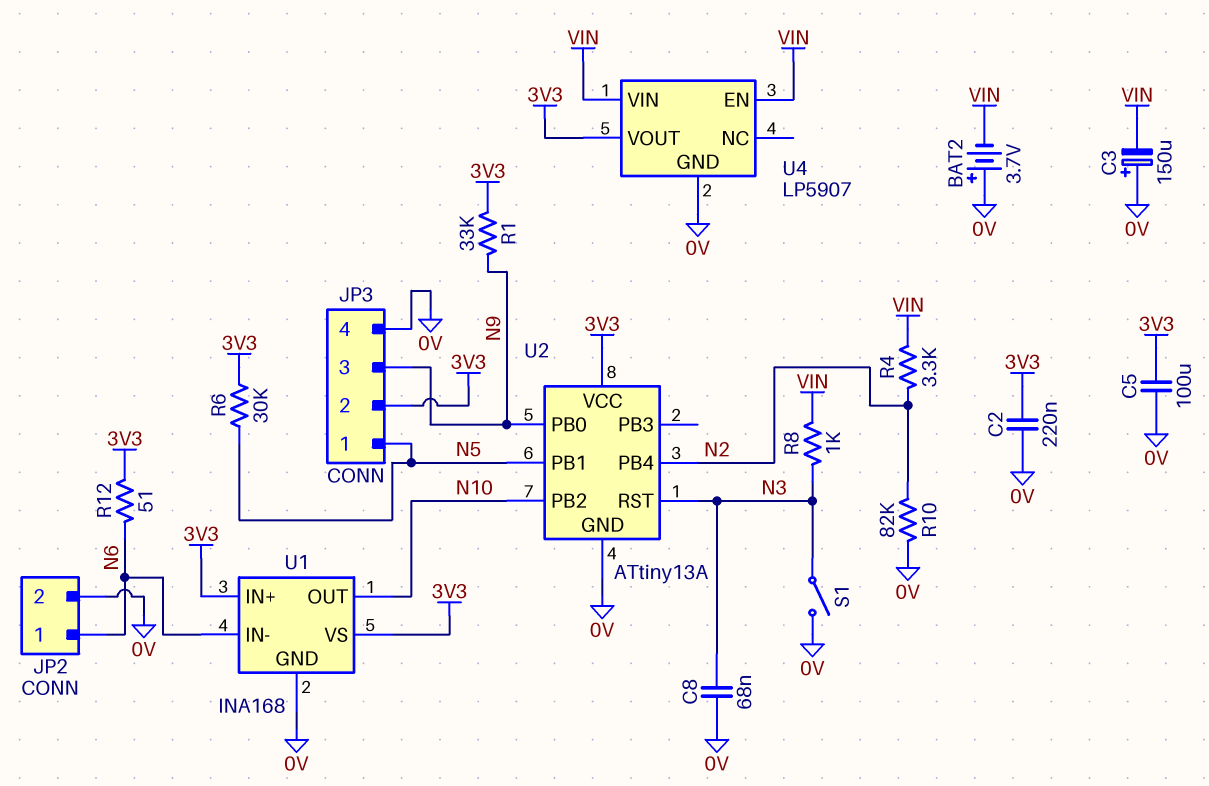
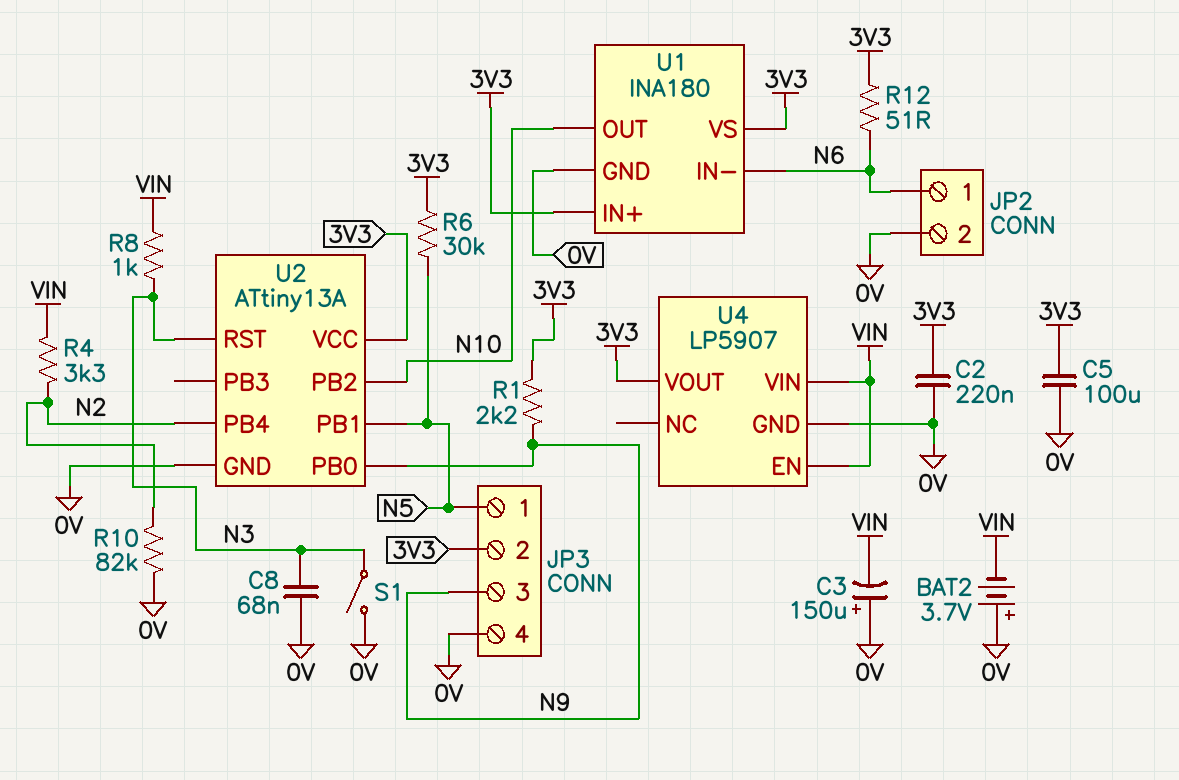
R1: 33k (3V3, N9) -> 2.2k (3V3, N9)
U1: INA168 -> INA180

